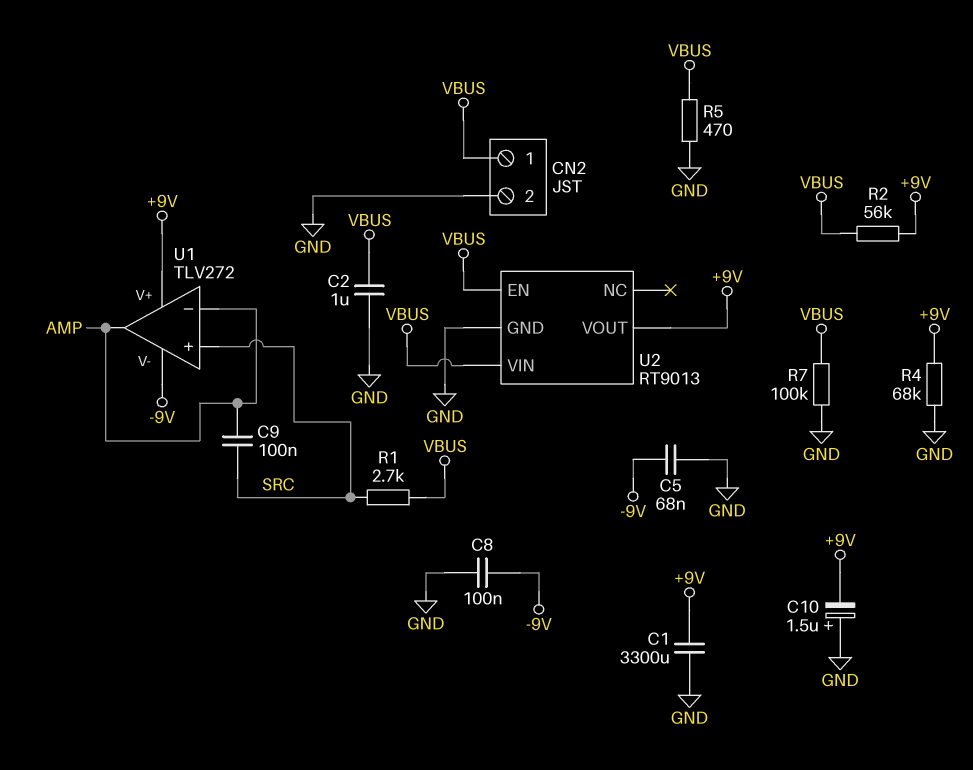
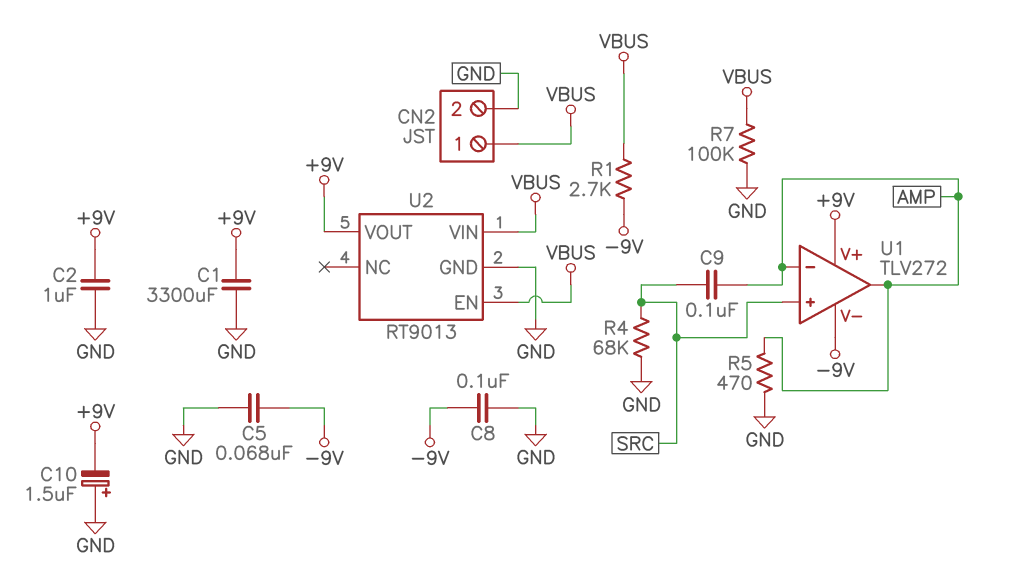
C2: 1uF (GND, VBUS) -> 1uF (+9V, GND)
R1: 2.7k (SRC, VBUS) -> 2.7k (-9V, VBUS)
R2: 56k (+9V, VBUS) -> none
R4: 68k (+9V, GND) -> 68k (GND, SRC)
R5: 470 (GND, VBUS) -> 470 (AMP, GND)

